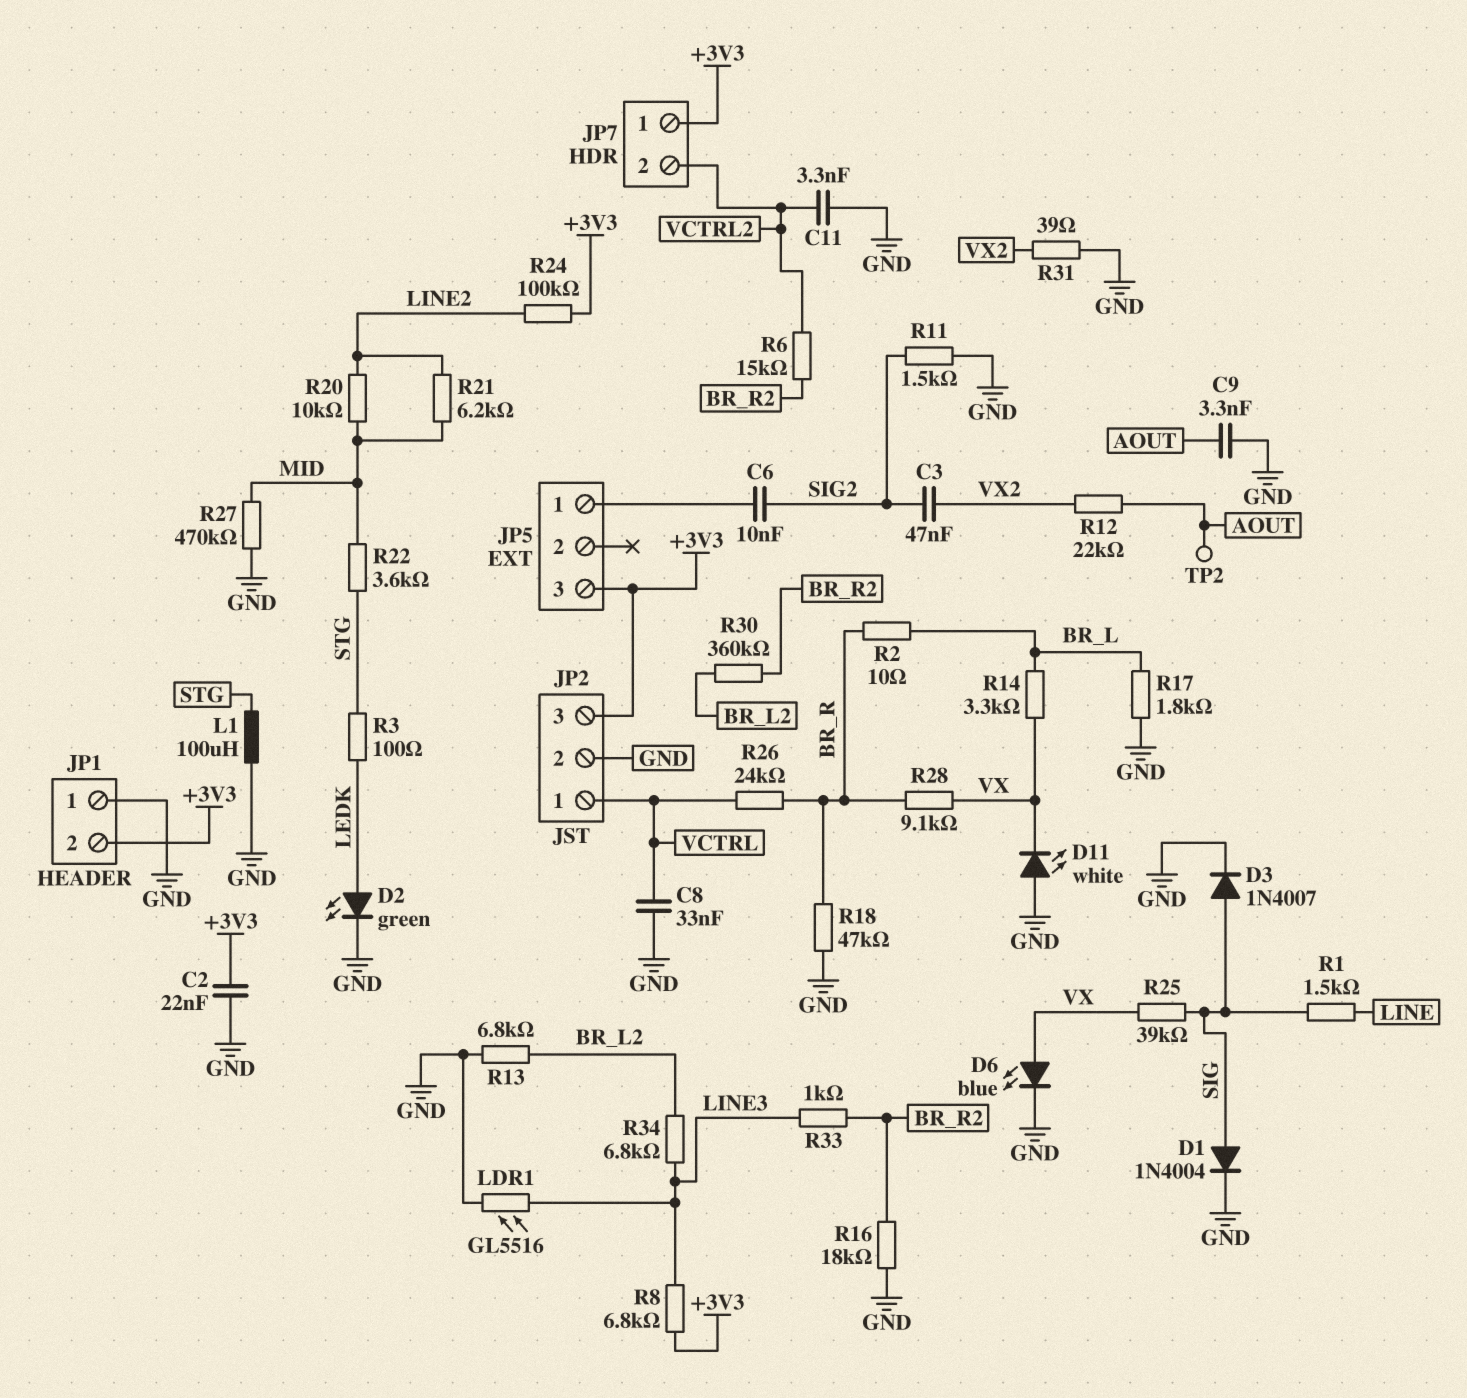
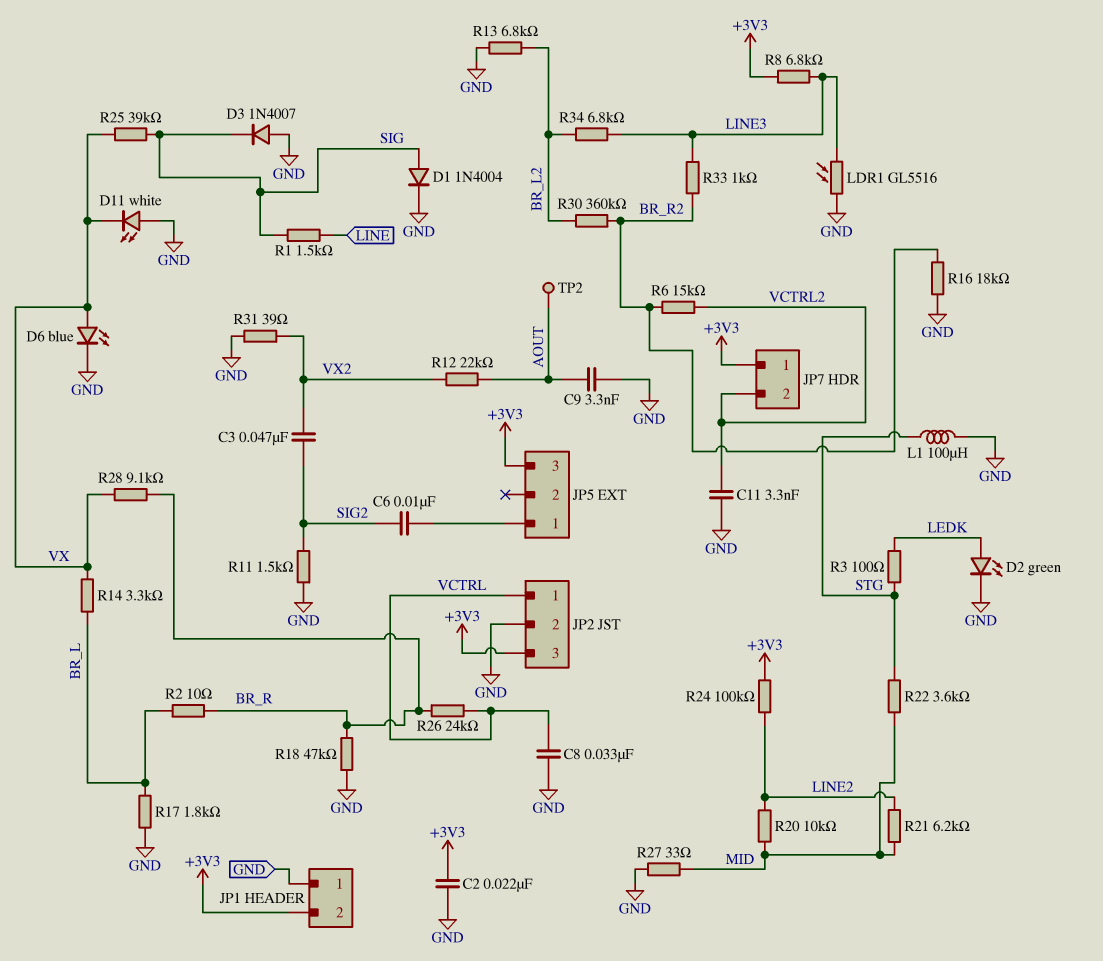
D3: diode 1N4007 (A SIG, K GND) -> diode 1N4007 (A GND, K SIG)
R27: 470k (GND, MID) -> 33 (GND, MID)

